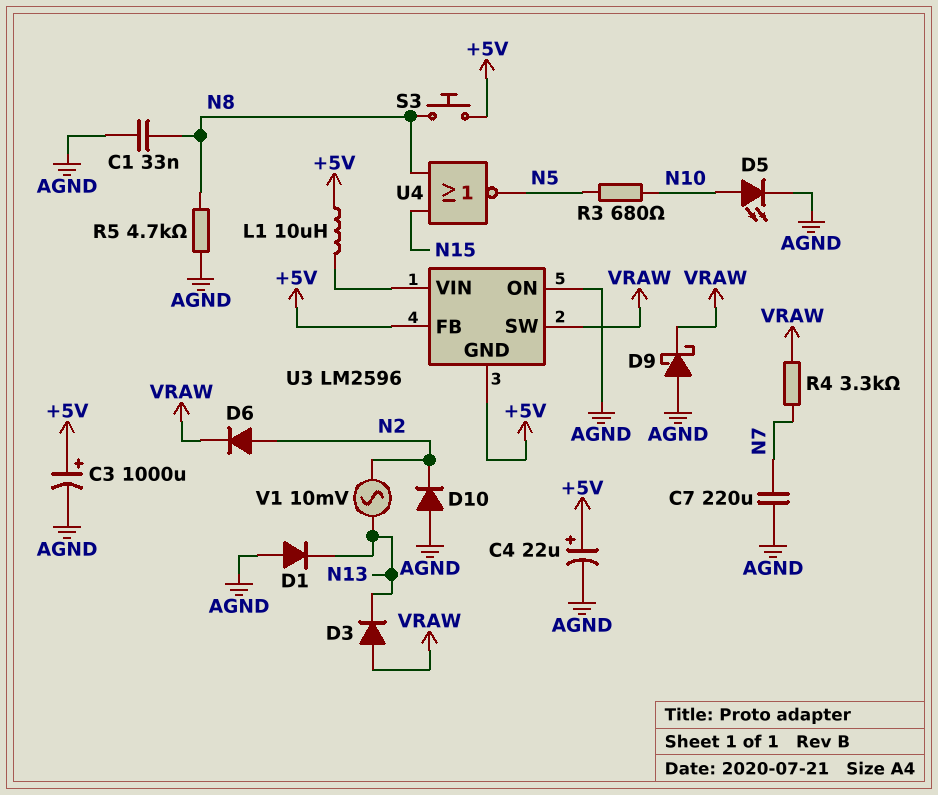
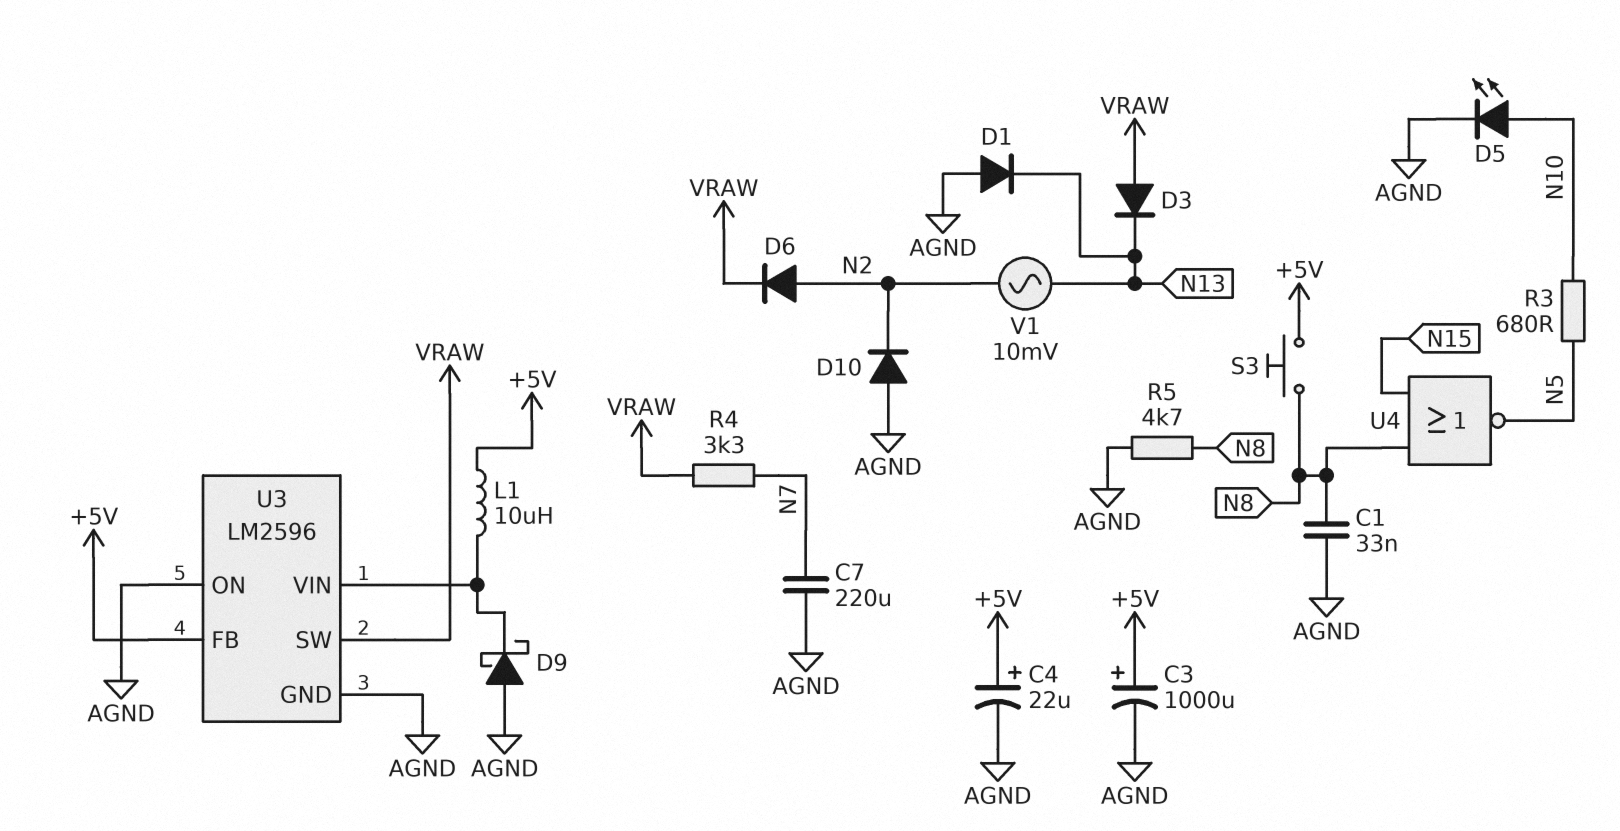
D9: schottky (A AGND, K VRAW) -> schottky (A AGND, K U3/VIN)
U3 pin GND: +5V -> AGND

